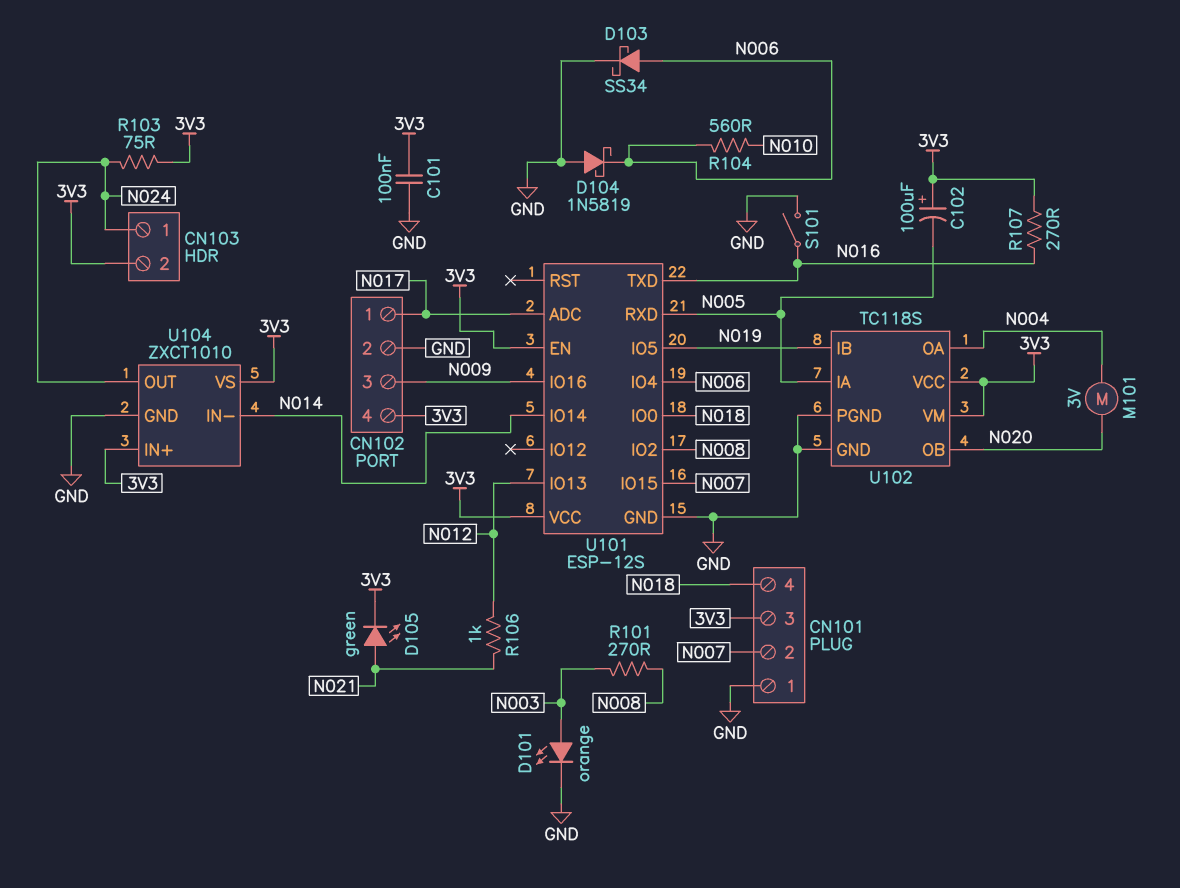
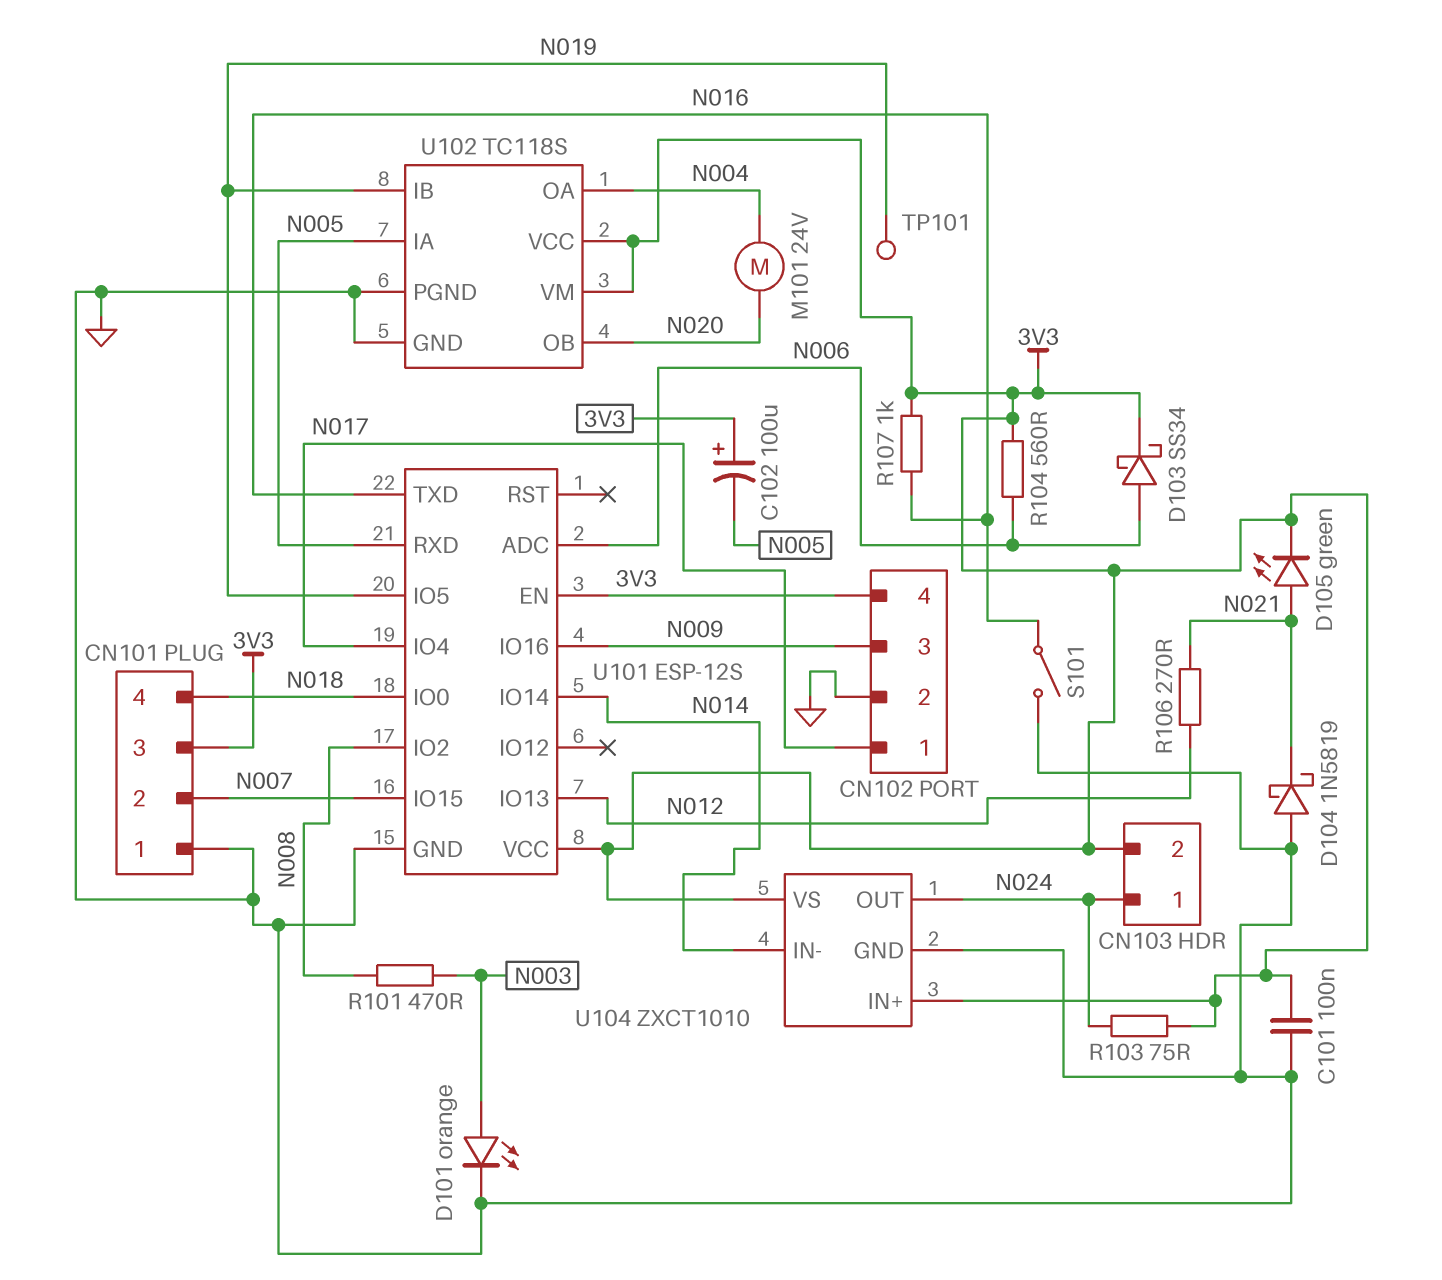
D103: schottky SS34 (A N006, K GND) -> schottky SS34 (A N006, K 3V3)
D104: schottky 1N5819 (A GND, K N006) -> schottky 1N5819 (A GND, K N021)
M101: motor 3V (N004, N020) -> motor 24V (N004, N020)
R101: 270 (N003, N008) -> 470 (N003, N008)
R104: 560 (N006, N010) -> 560 (3V3, N006)
R106: 1k (N012, N021) -> 270 (N012, N021)
R107: 270 (3V3, N016) -> 1k (3V3, N016)
TP101: none -> test point (N019)
U101 pin ADC: N017 -> N006
U101 pin IO4: N006 -> N017

